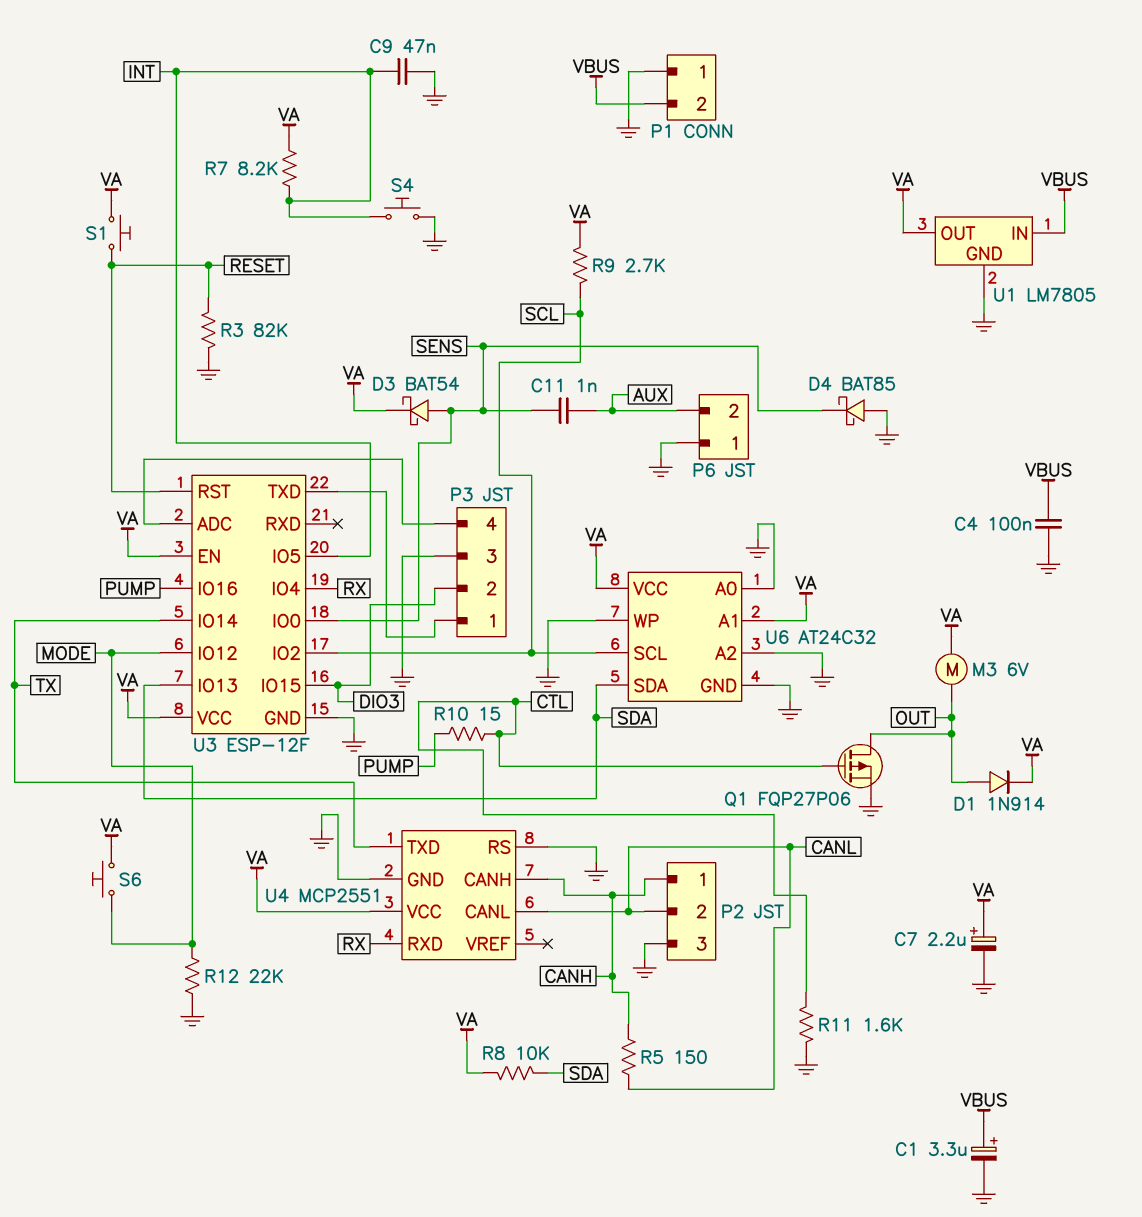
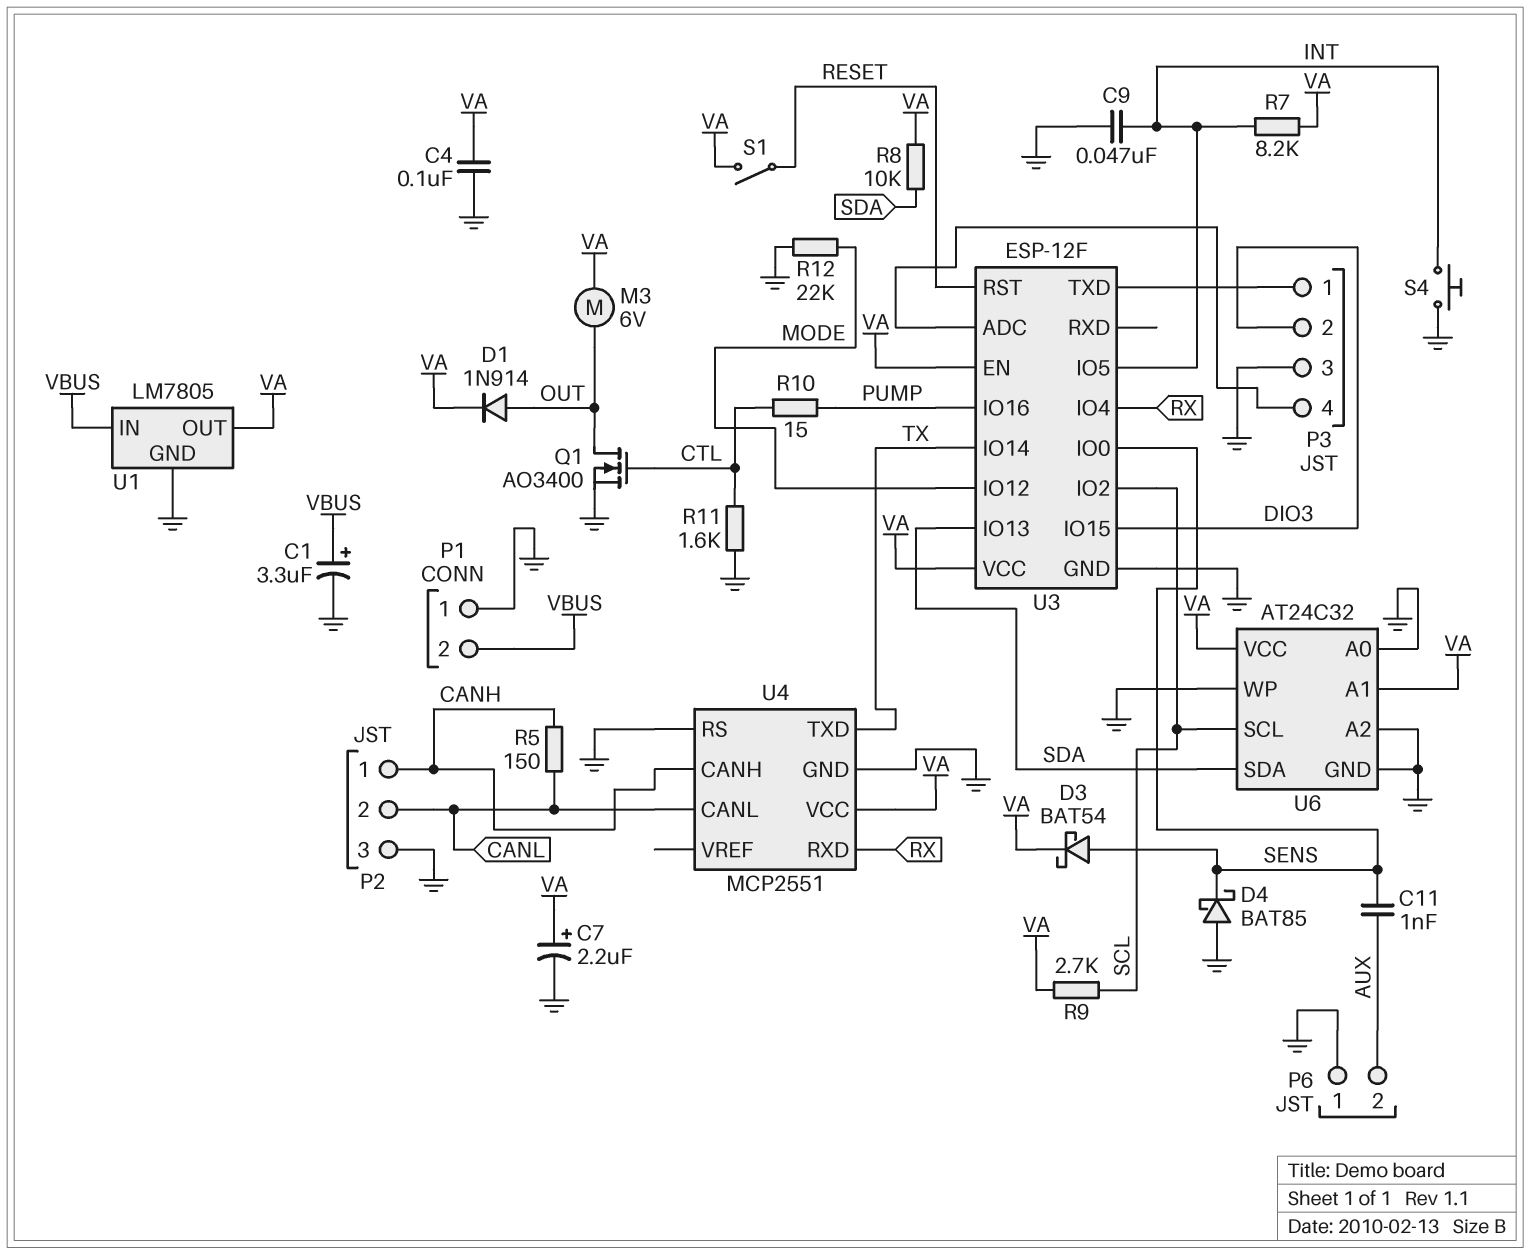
C4: 100nF (GND, VBUS) -> 100nF (GND, VA)
Q1: PMOS FQP27P06 (G CTL, D OUT, S GND) -> NMOS AO3400 (G CTL, D OUT, S GND)
R3: 82k (GND, RESET) -> none
S1: button (RESET, VA) -> switch (RESET, VA)
S6: button (MODE, VA) -> none

